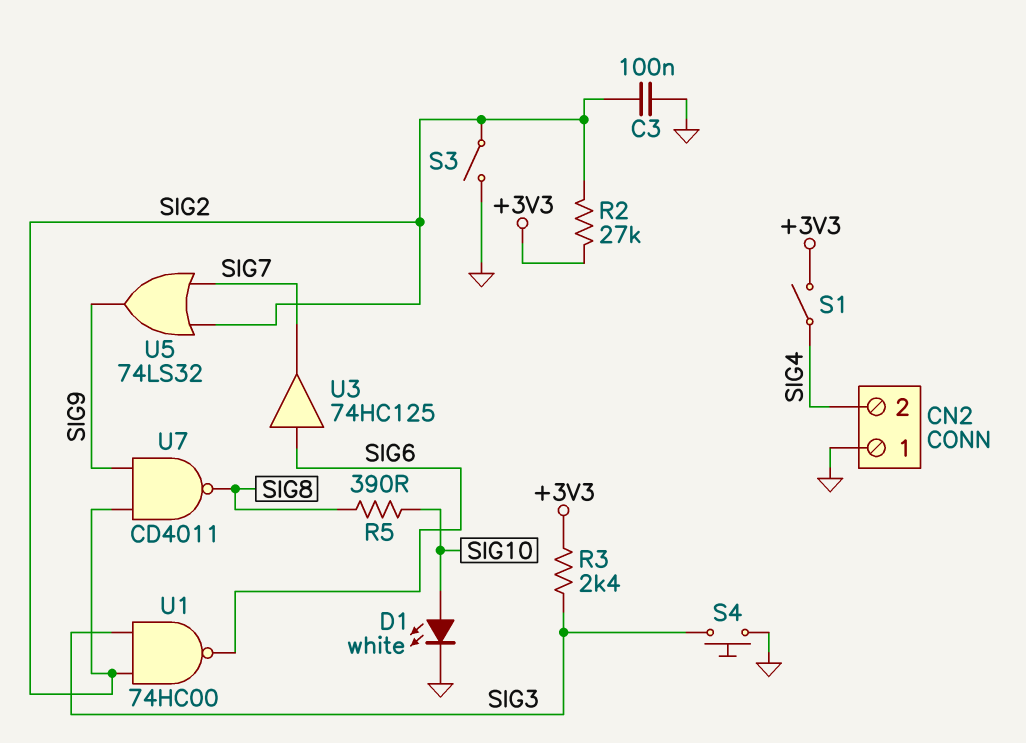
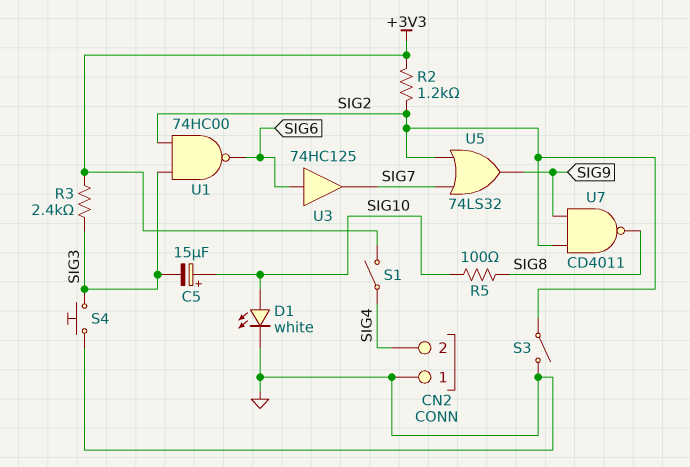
C3: 100nF (GND, SIG2) -> none
C5: none -> 15uF (plus SIG10, minus SIG3)
R2: 27k (+3V3, SIG2) -> 1.2k (+3V3, SIG2)
R5: 390 (SIG8, SIG10) -> 100 (SIG8, SIG10)

